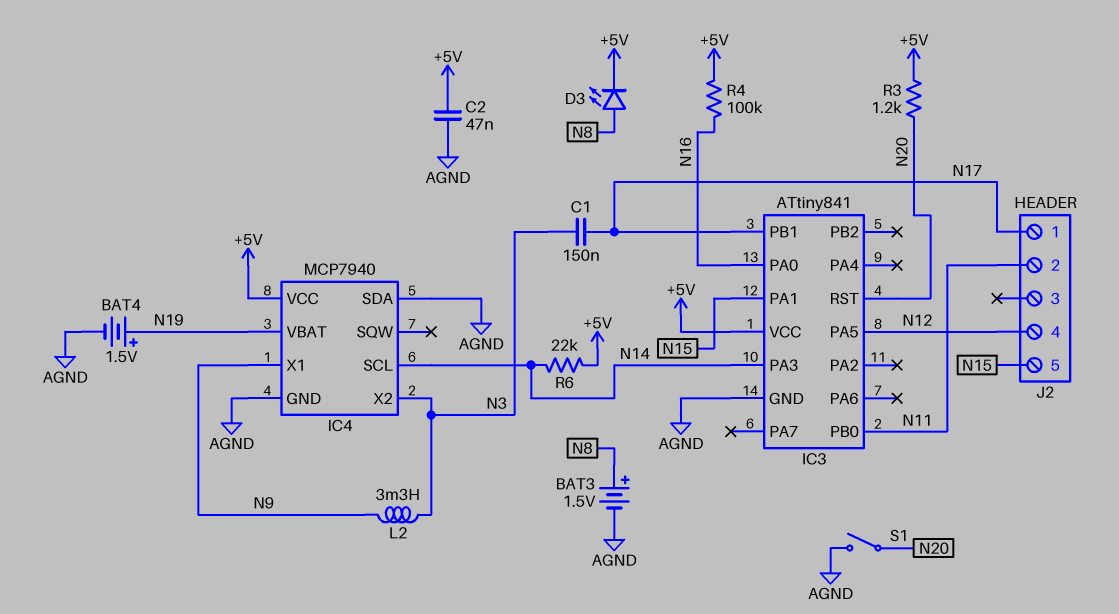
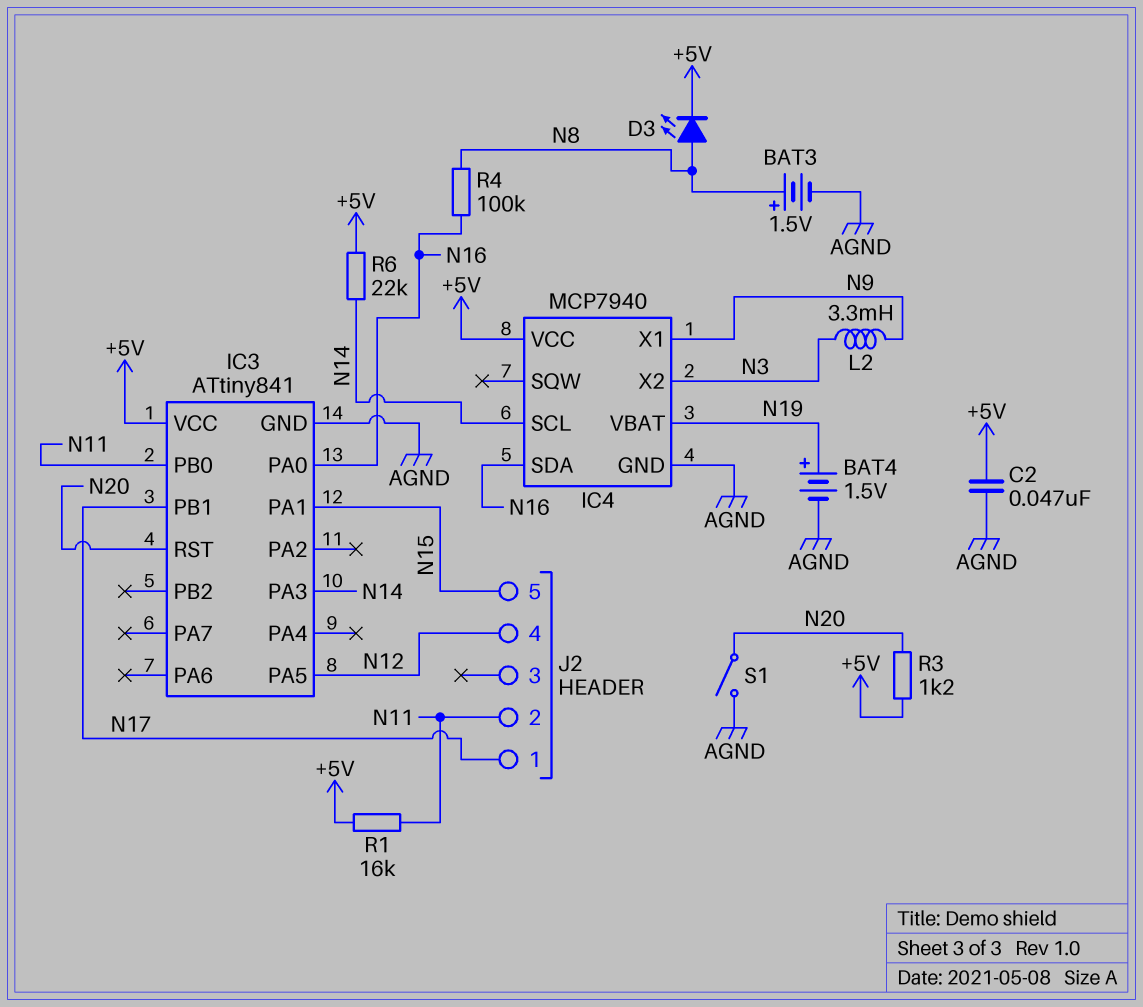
C1: 150nF (N3, N17) -> none
IC4 pin SDA: AGND -> N16
R1: none -> 16k (+5V, N11)
R4: 100k (+5V, N16) -> 100k (N8, N16)

